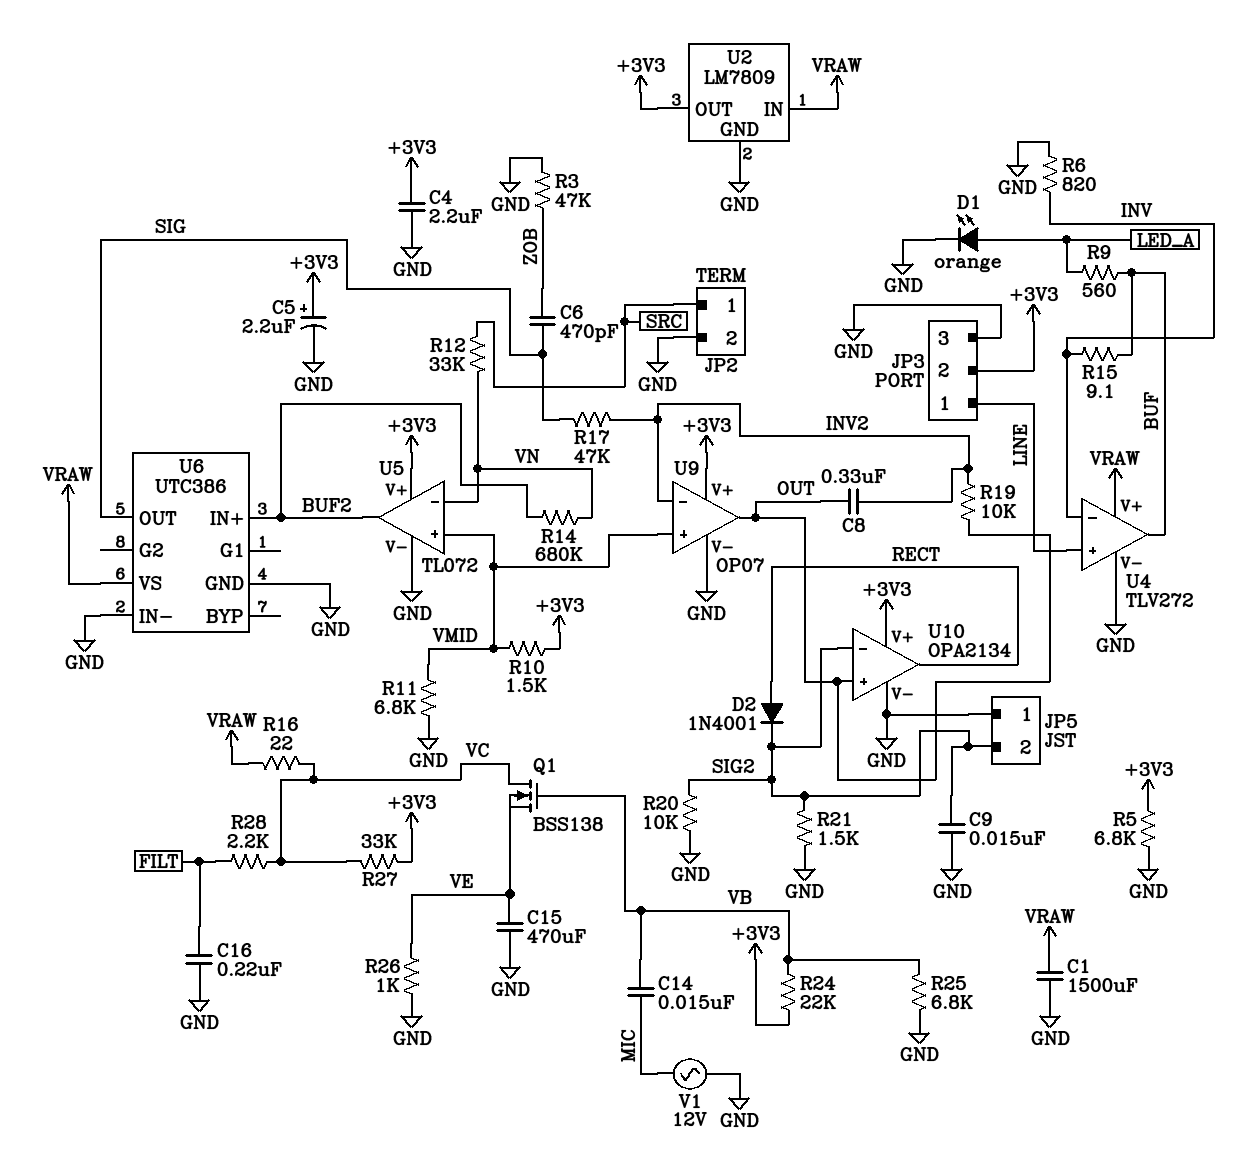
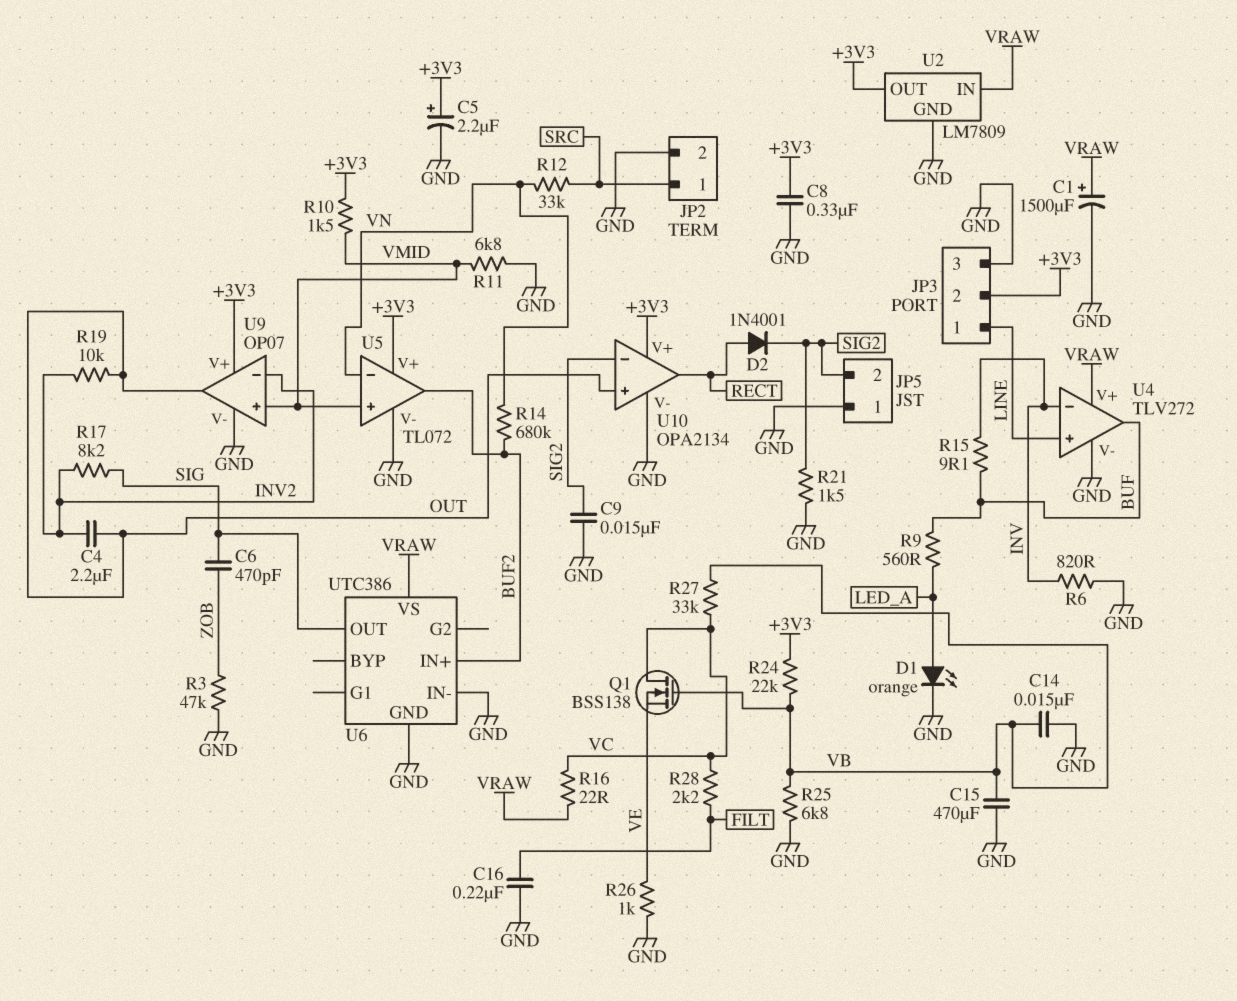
C1: 1500uF (GND, VRAW) -> 1500uF (plus VRAW, minus GND)
C4: 2.2uF (+3V3, GND) -> 2.2uF (INV2, OUT)
C8: 330nF (INV2, OUT) -> 330nF (+3V3, GND)
C14: 15nF (MIC, VB) -> 15nF (GND, VB)
C15: 470uF (GND, VE) -> 470uF (GND, VB)
R5: 6.8k (+3V3, GND) -> none
R17: 47k (INV2, SIG) -> 8.2k (INV2, SIG)
R20: 10k (GND, SIG2) -> none
R27: 33k (+3V3, VC) -> 33k (VB, VC)
V1: AC 12V (GND, MIC) -> none

